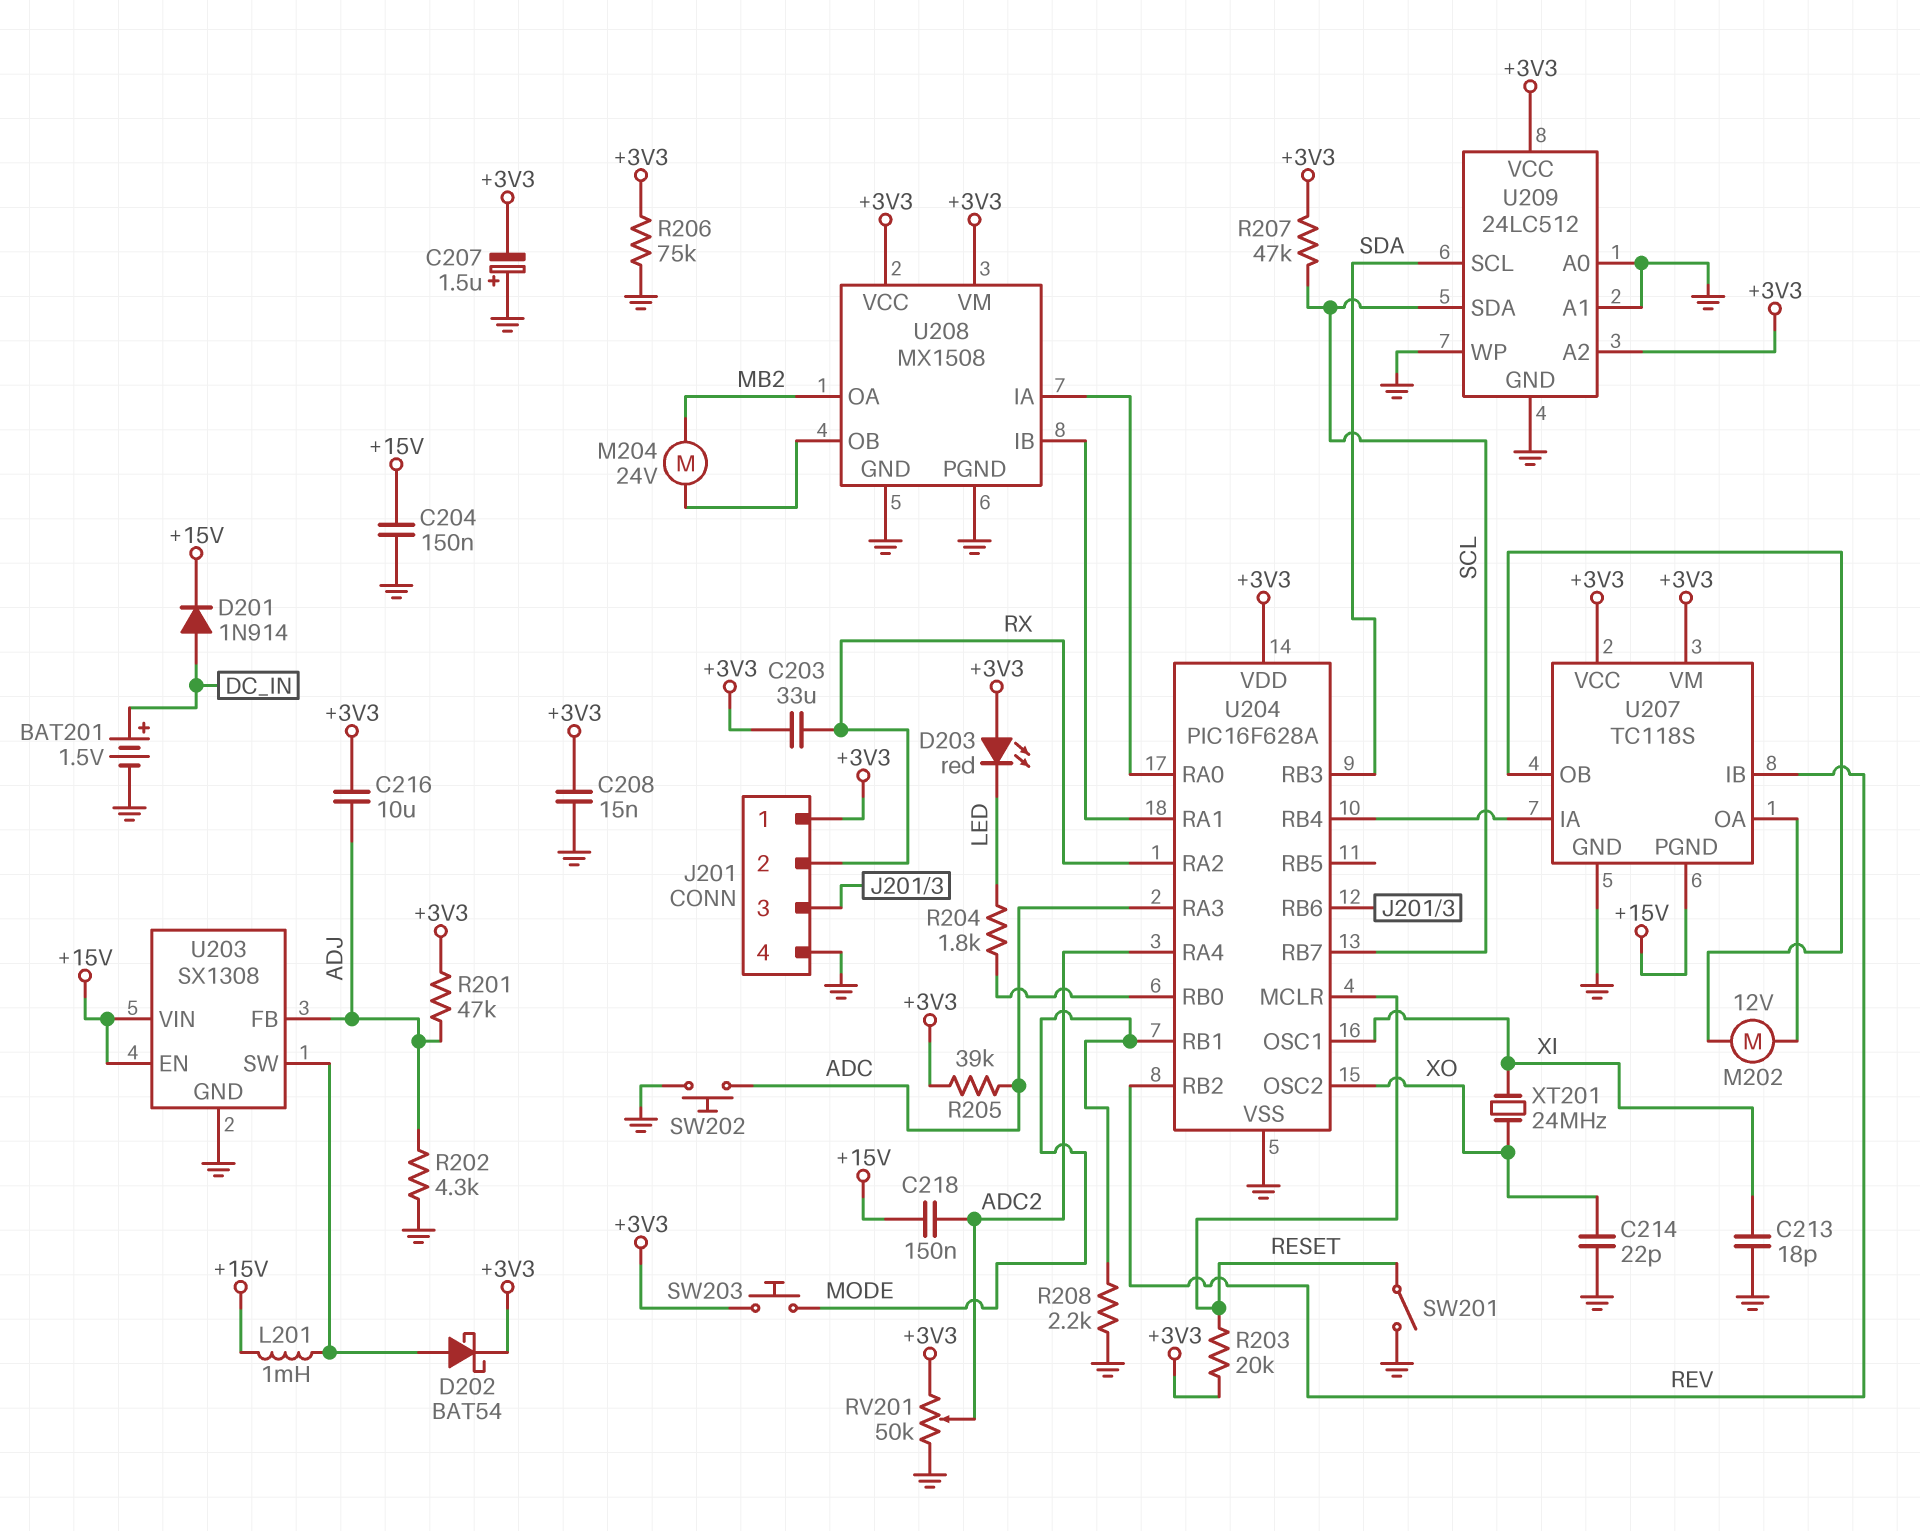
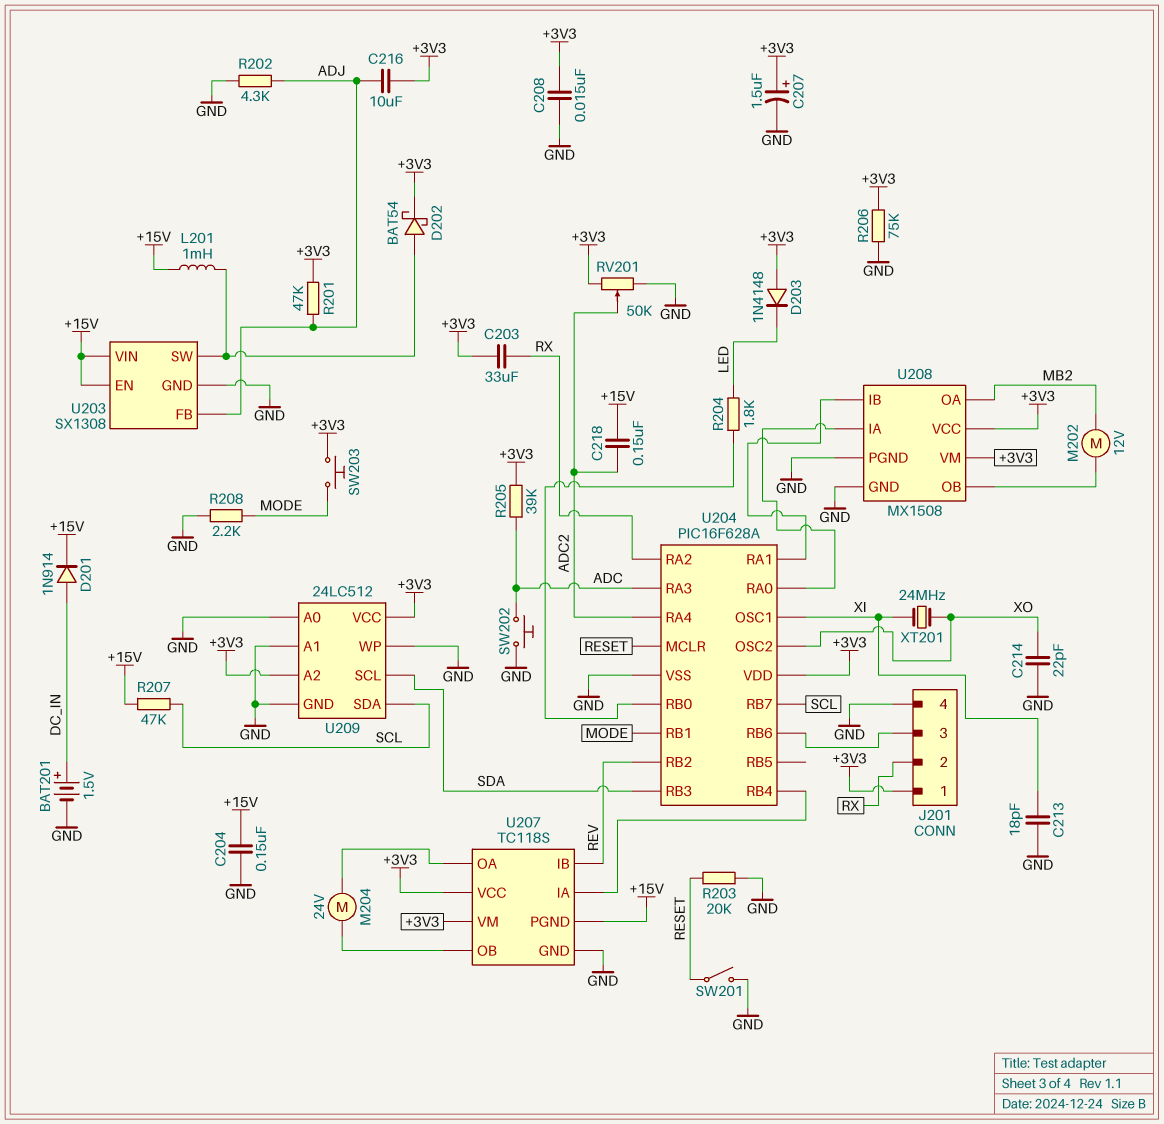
C207: 1.5uF (plus GND, minus +3V3) -> 1.5uF (plus +3V3, minus GND)
D203: LED red (A +3V3, K LED) -> diode 1N4148 (A +3V3, K LED)
M202: motor 12V (U207/OA, U207/OB) -> motor 12V (MB2, U208/OB)
M204: motor 24V (MB2, U208/OB) -> motor 24V (U207/OA, U207/OB)
R203: 20k (+3V3, RESET) -> 20k (GND, RESET)
R207: 47k (+3V3, SCL) -> 47k (+15V, SCL)

